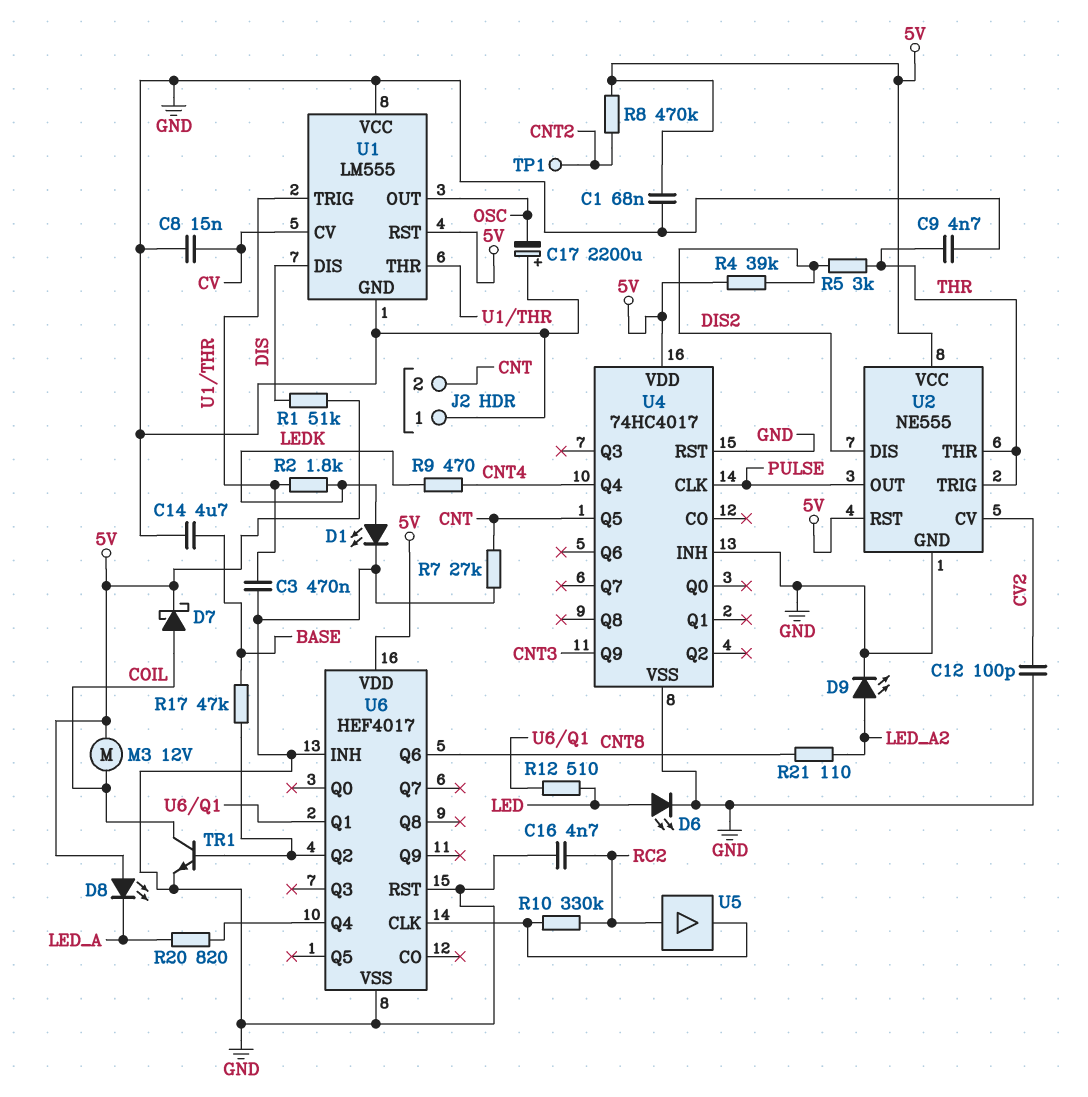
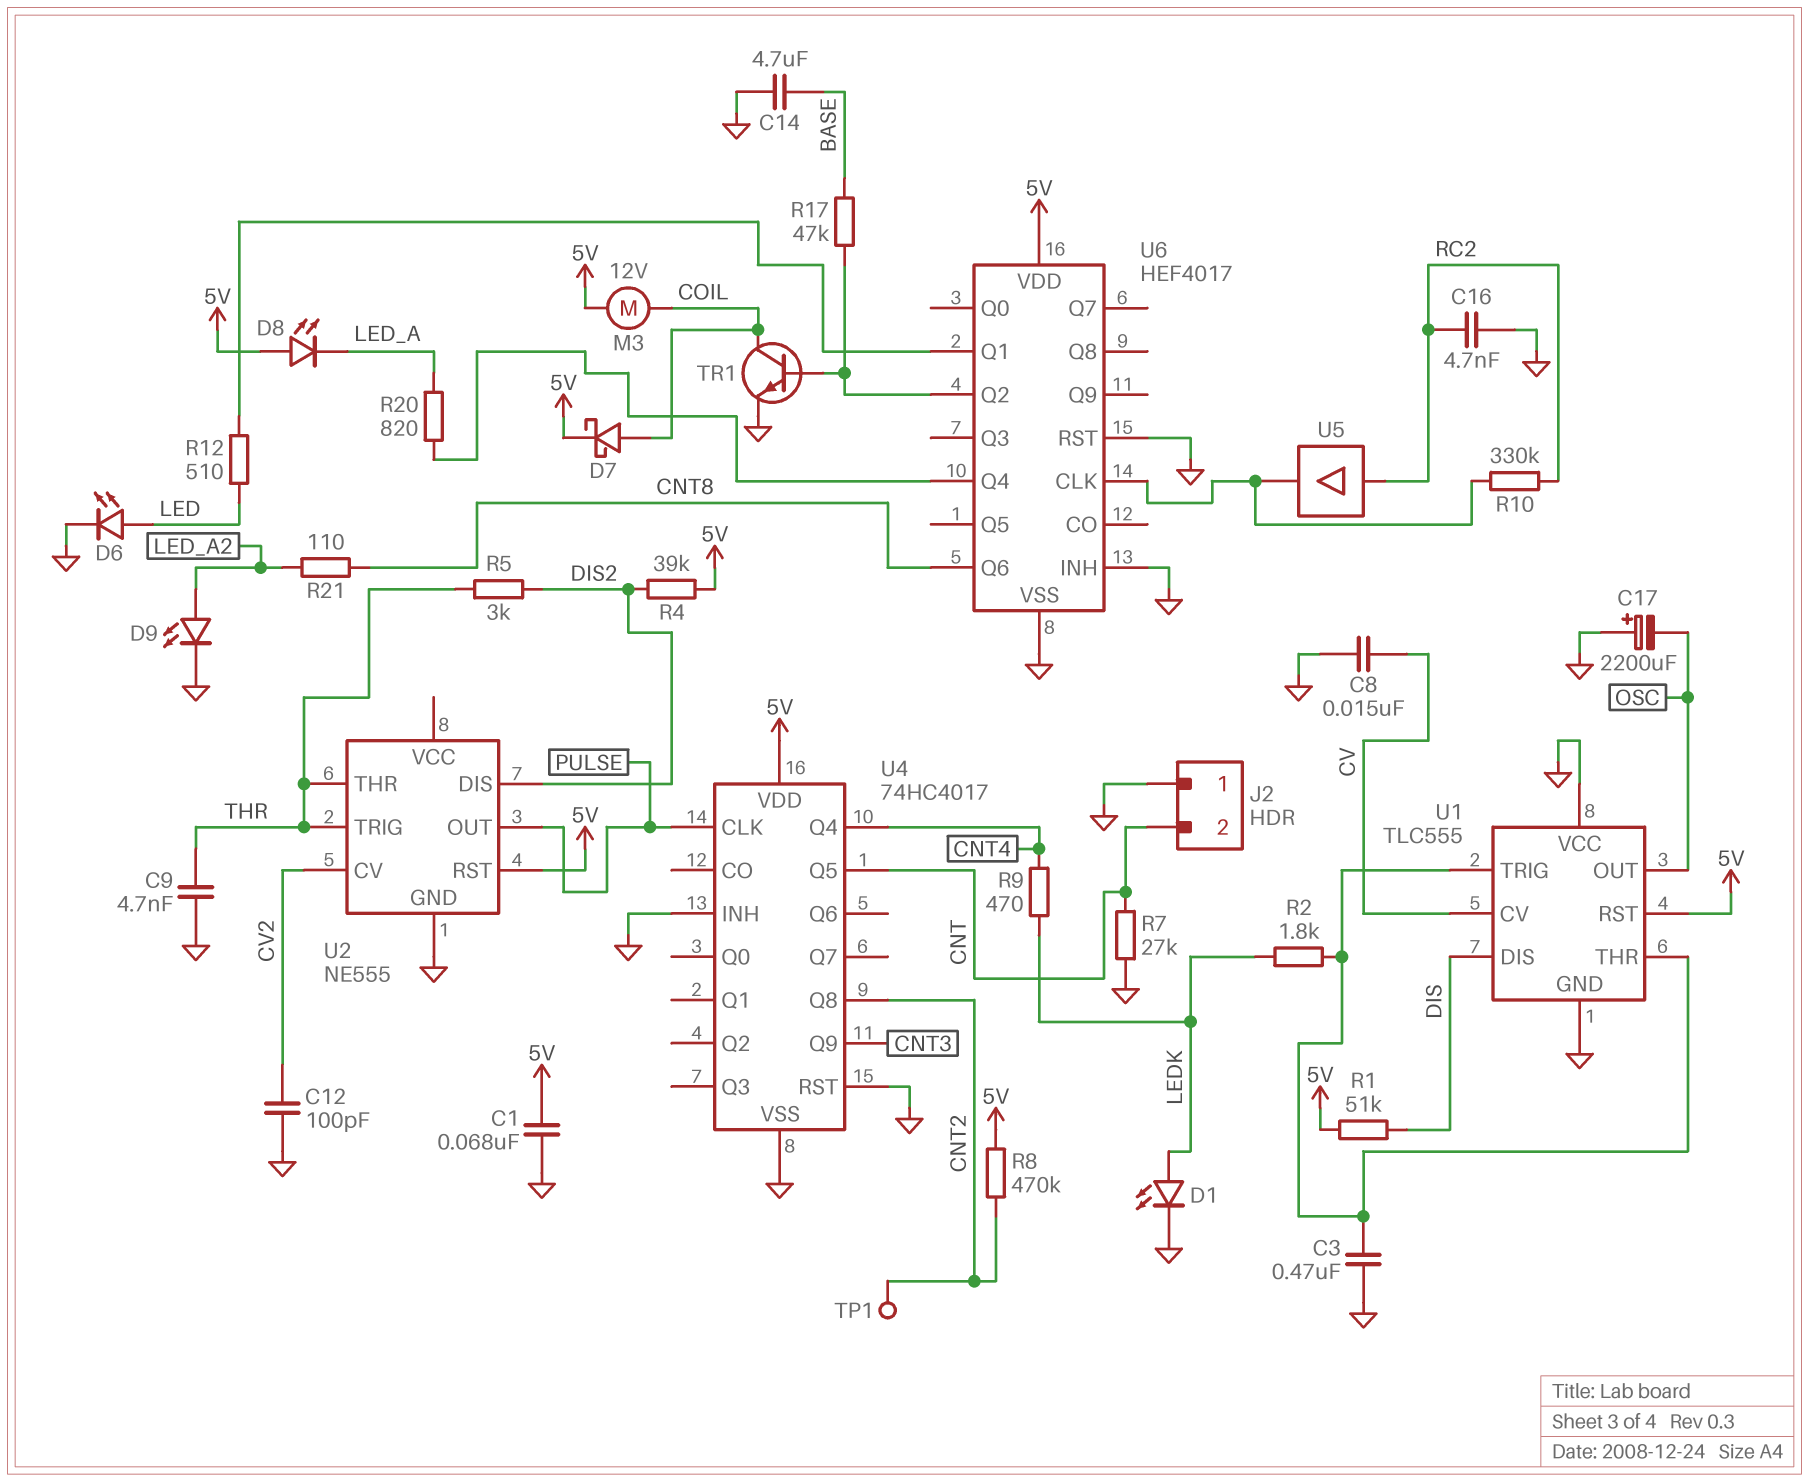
U1: LM555 -> TLC555
U2 pin VCC: 5V -> none
U4 pin Q8: none -> CNT2

